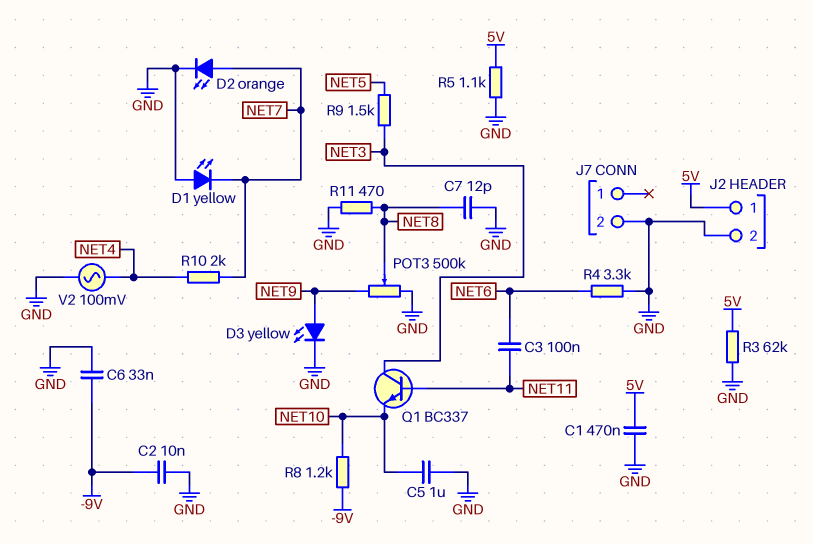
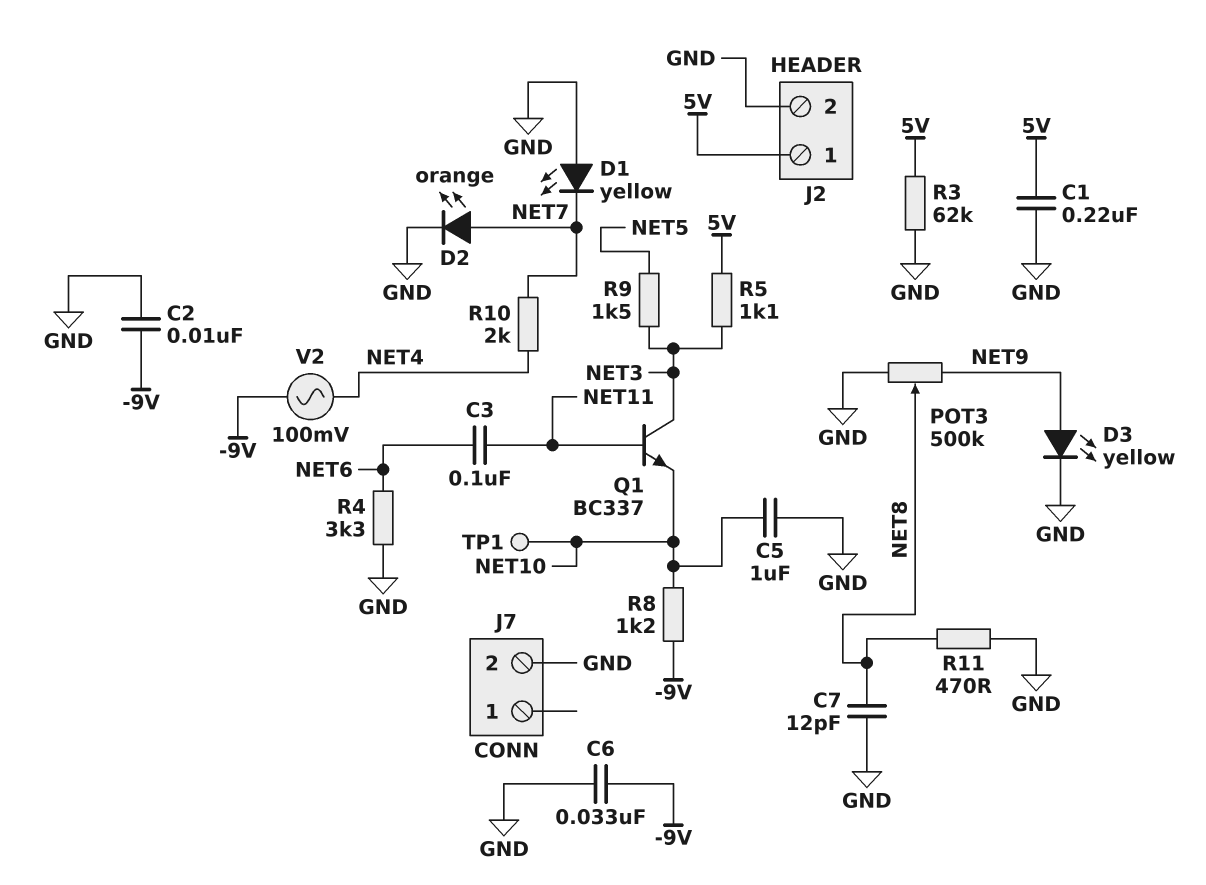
C1: 470nF (5V, GND) -> 220nF (5V, GND)
R5: 1.1k (5V, GND) -> 1.1k (5V, NET3)
TP1: none -> test point (NET10)
V2: AC 100mV (GND, NET4) -> AC 100mV (-9V, NET4)

